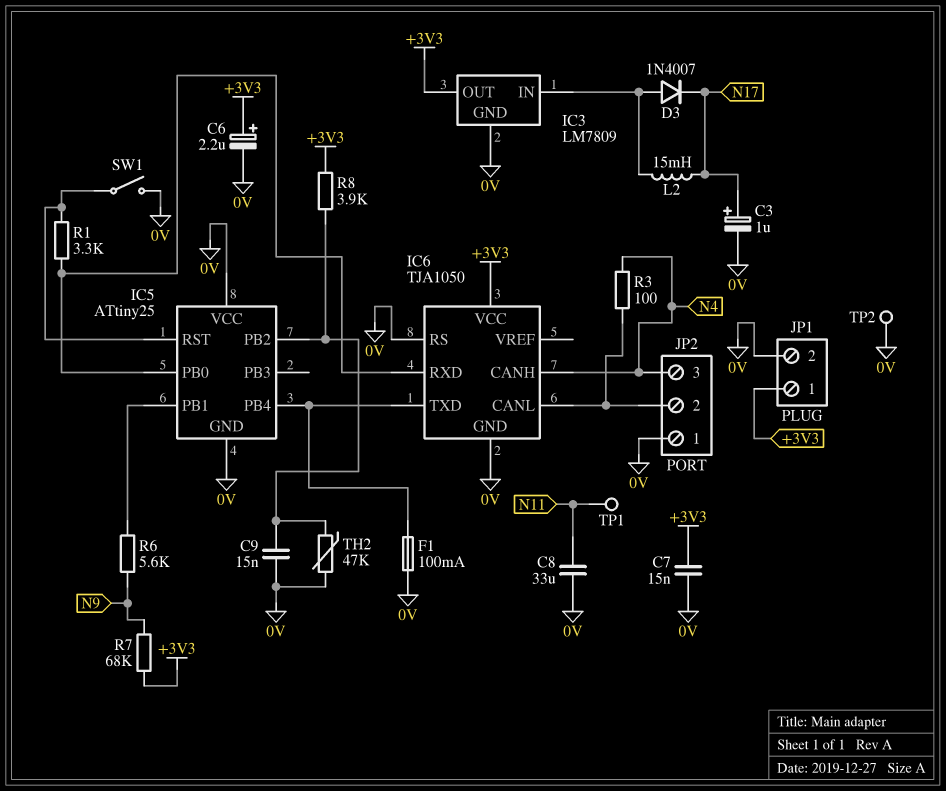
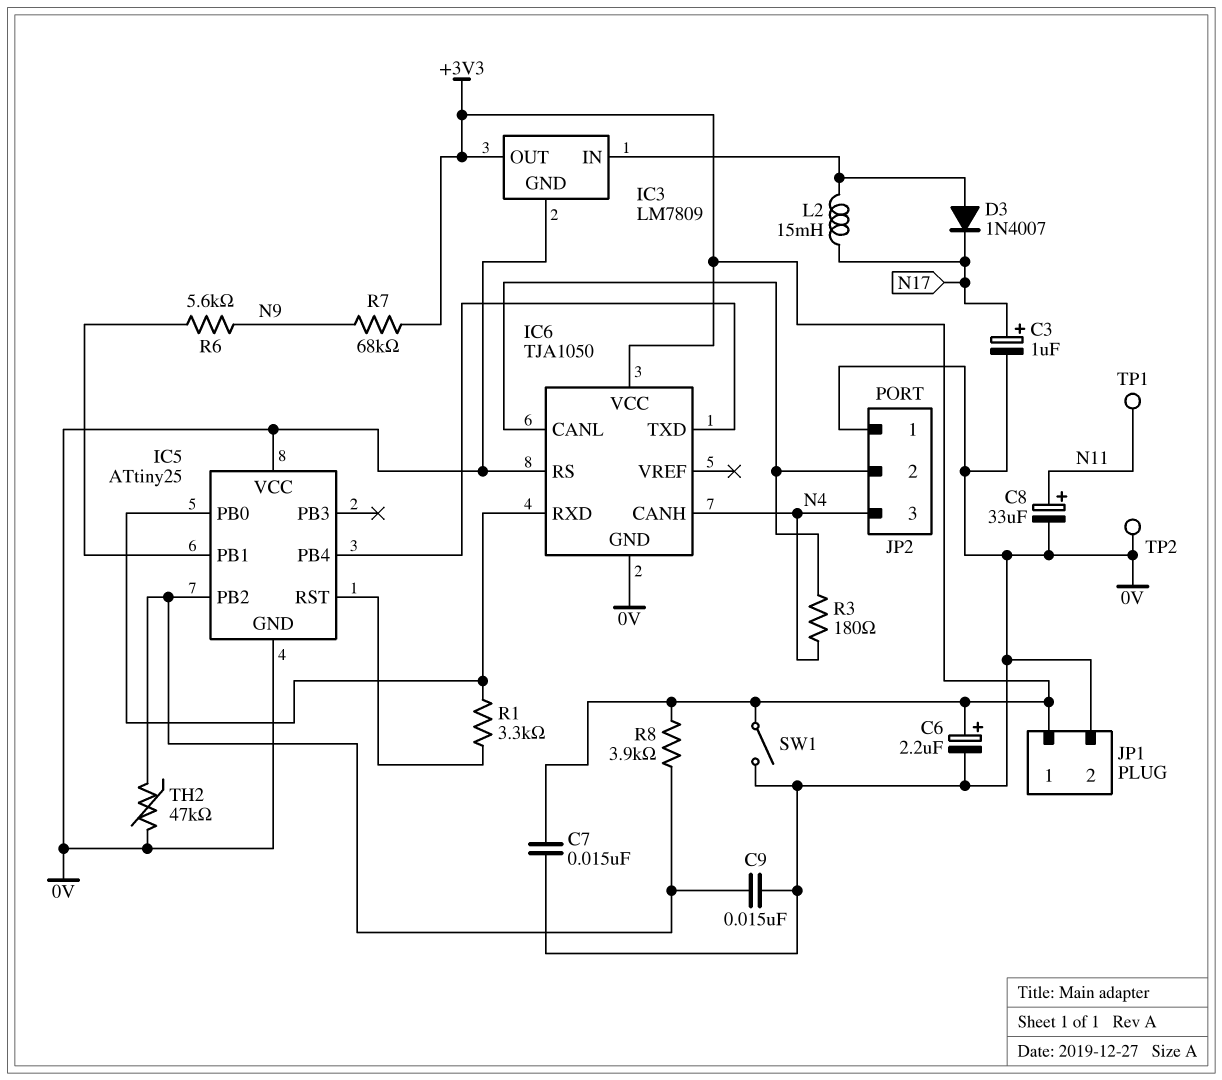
C8: 33uF (0V, N11) -> 33uF (plus N11, minus 0V)
F1: 100mA (0V, IC5/PB4) -> none
R3: 100 (IC6/CANL, N4) -> 180 (IC6/CANL, N4)
SW1: switch (0V, IC5/RST) -> switch (+3V3, 0V)

